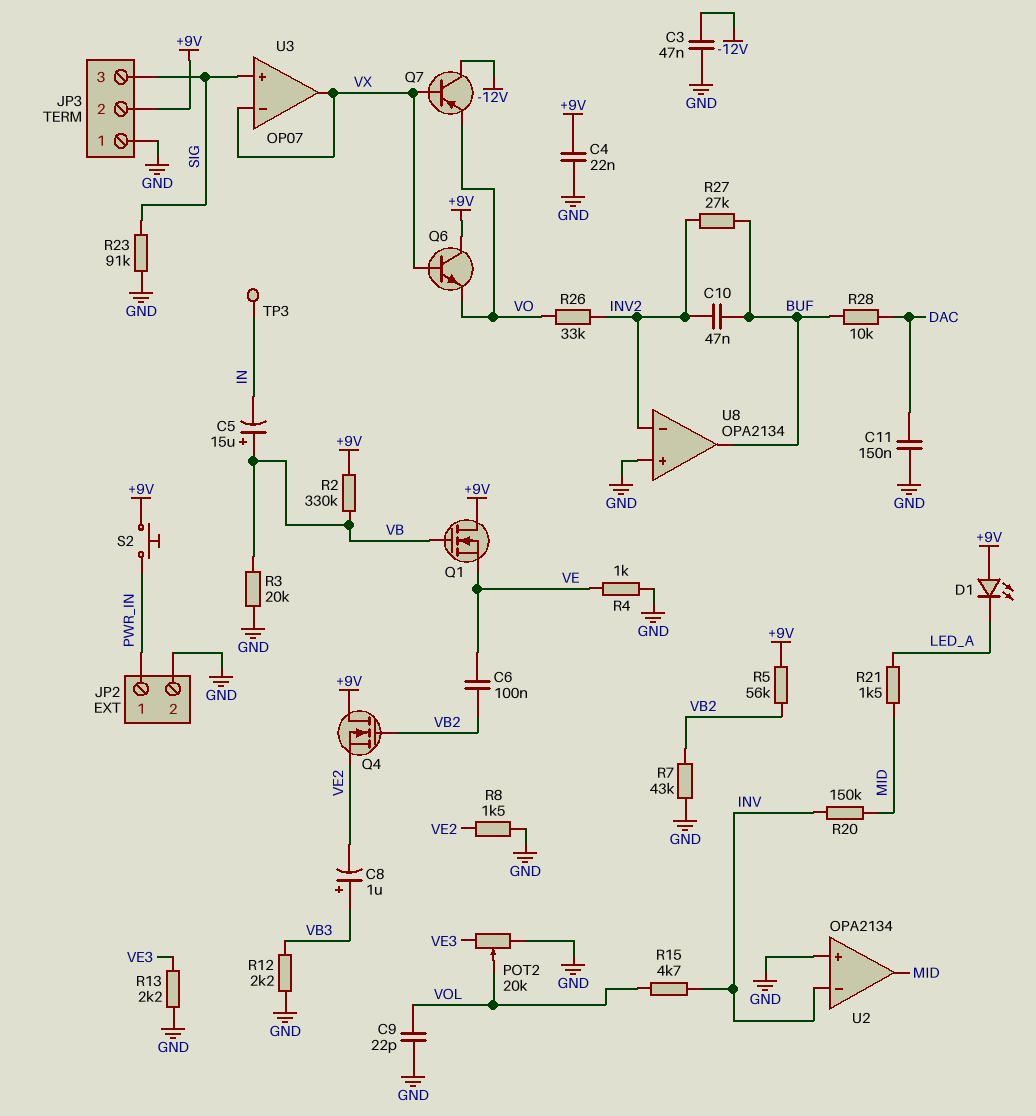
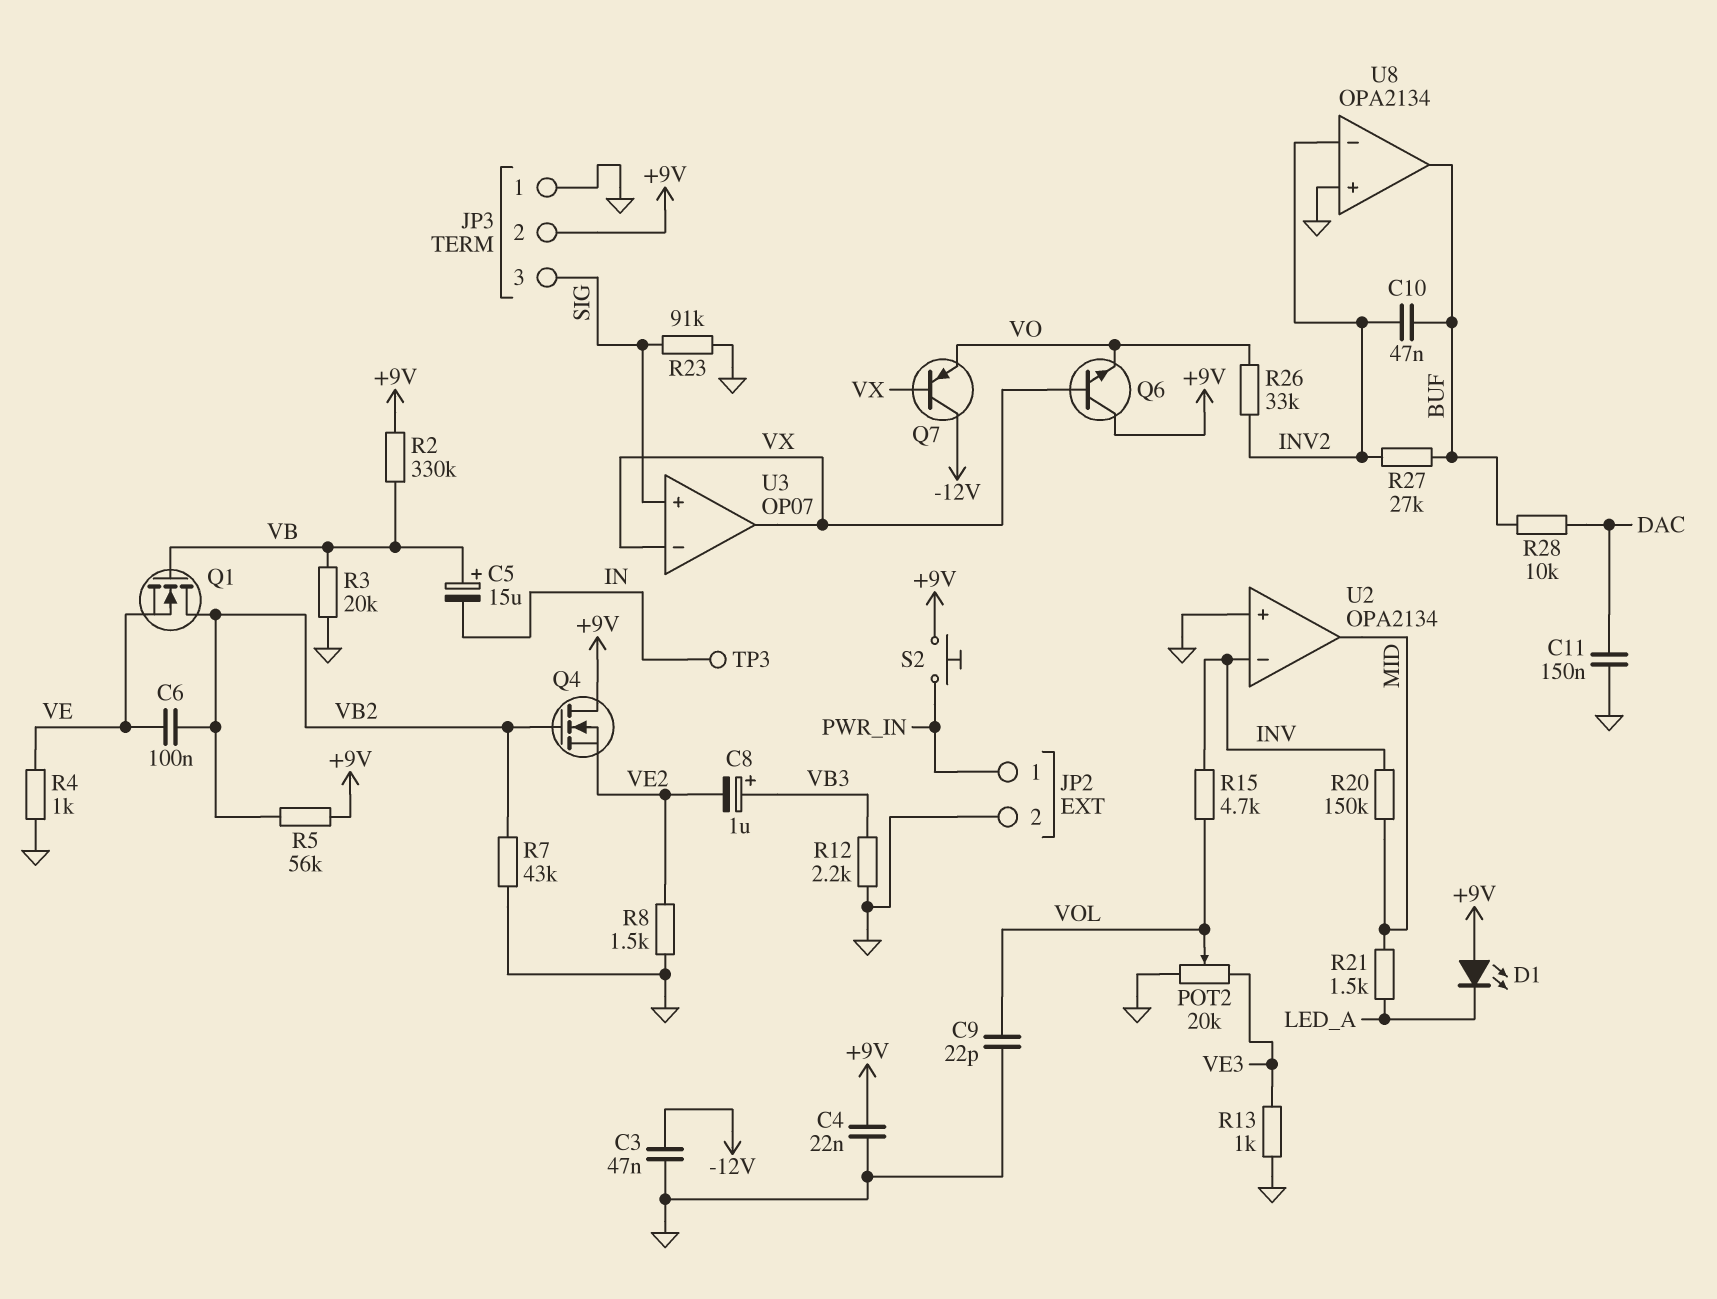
Q1: NMOS (G VB, D +9V, S VE) -> NMOS (G VB, D VB2, S VE)
R13: 2.2k (GND, VE3) -> 1k (GND, VE3)

